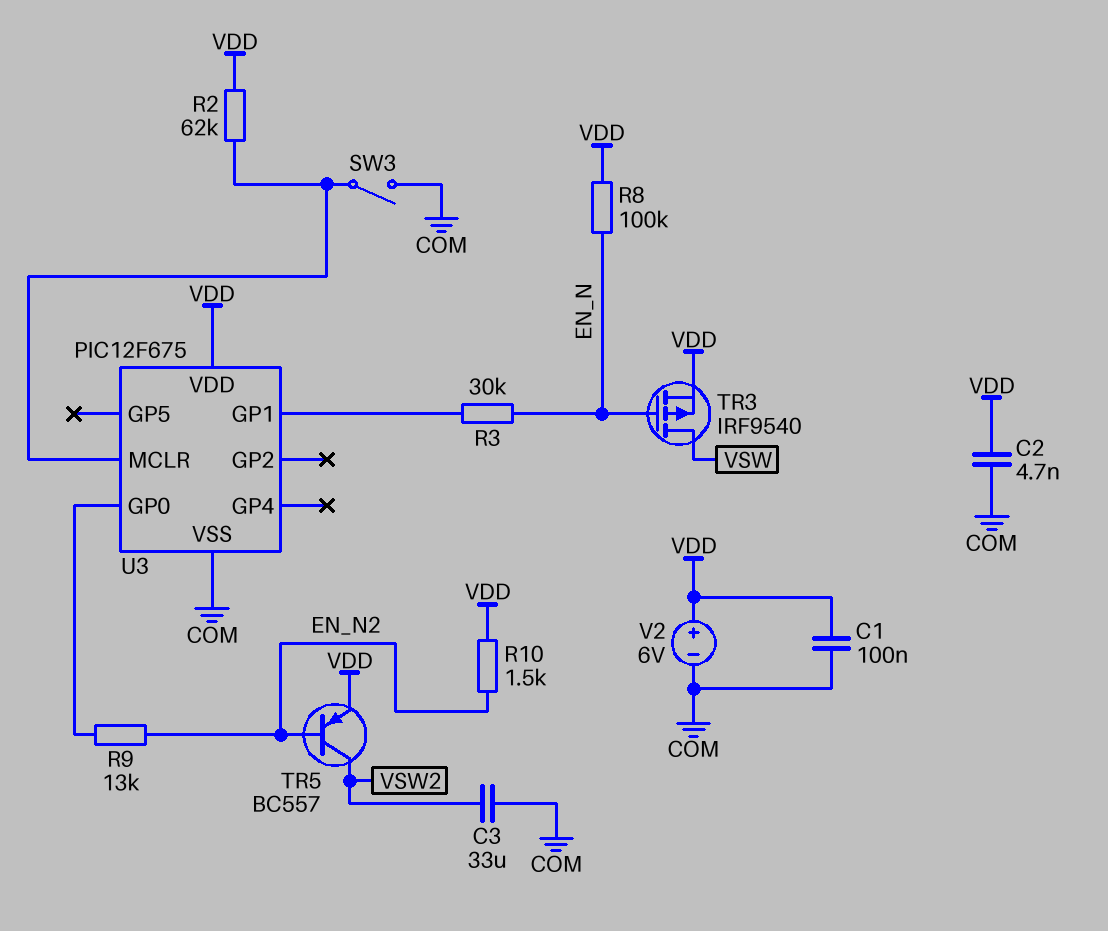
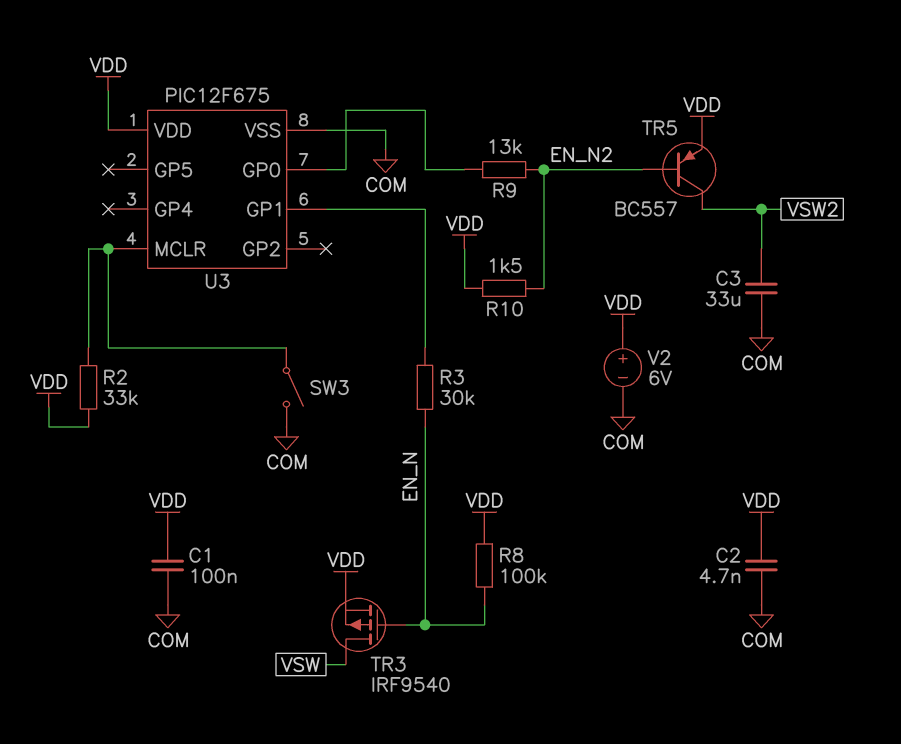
R2: 62k (U3/MCLR, VDD) -> 33k (U3/MCLR, VDD)

